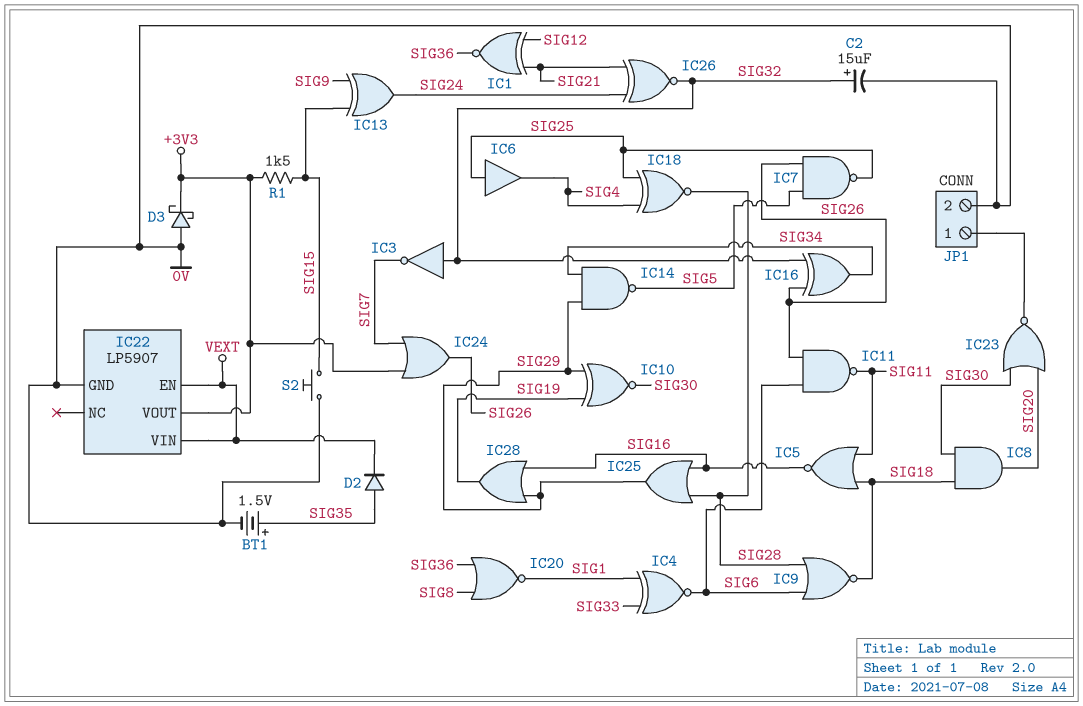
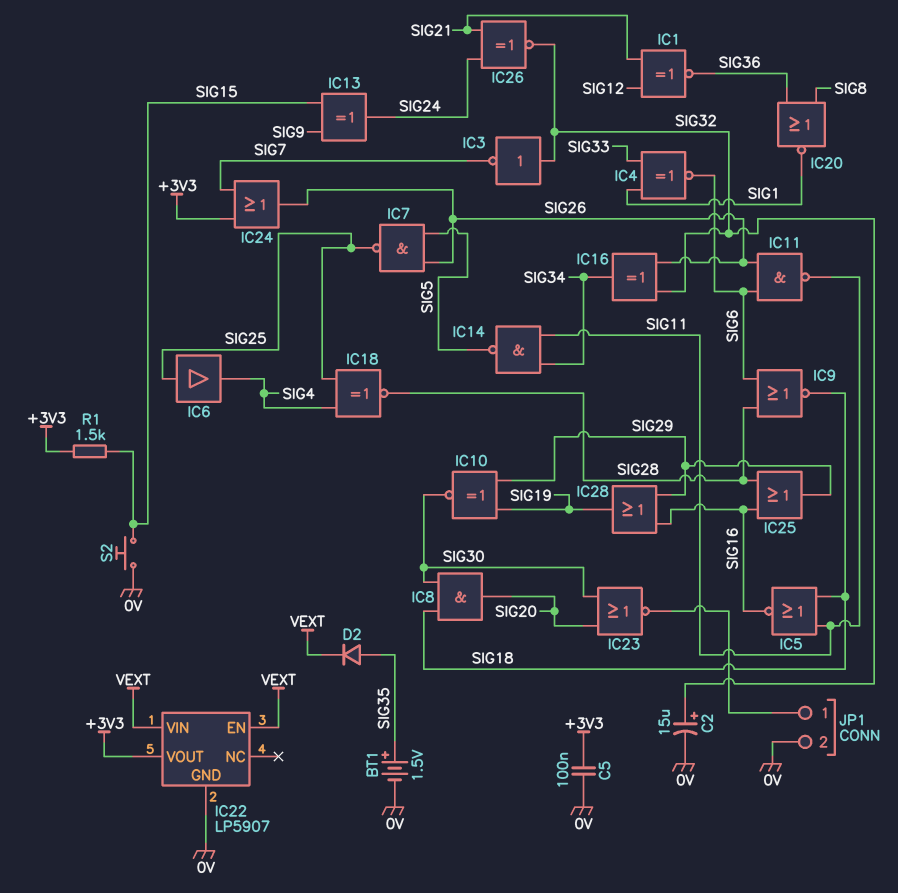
C5: none -> 100nF (+3V3, 0V)
D3: schottky (A 0V, K +3V3) -> none
IC14: NAND (in SIG29, in SIG34, out SIG5) -> NAND (in SIG11, in SIG34, out SIG5)

